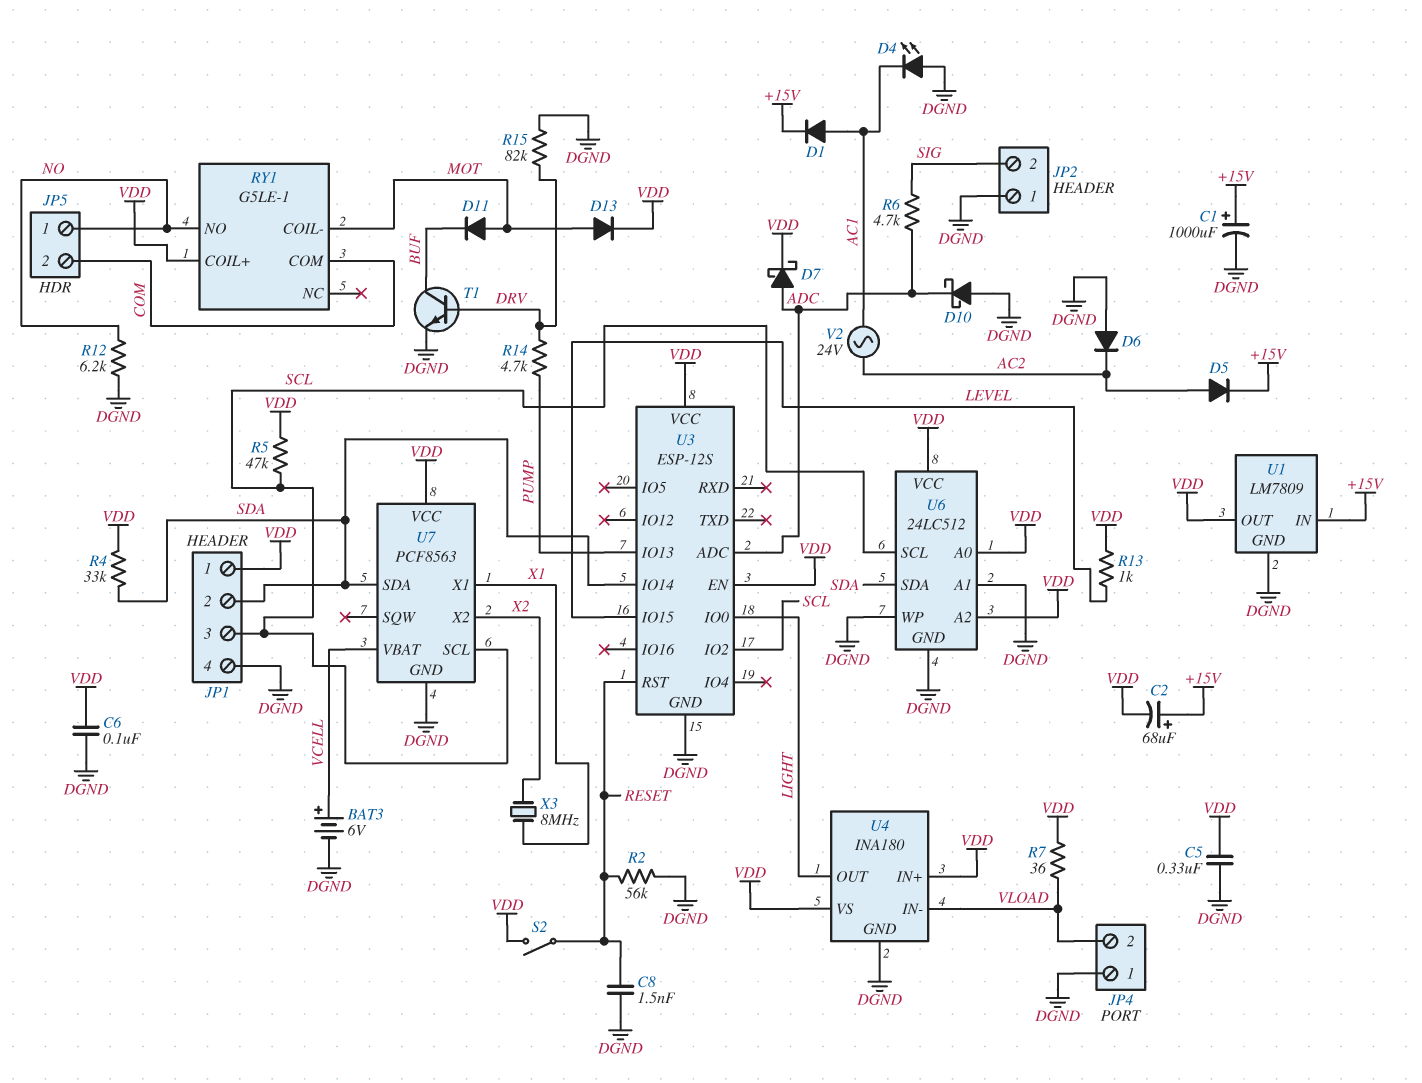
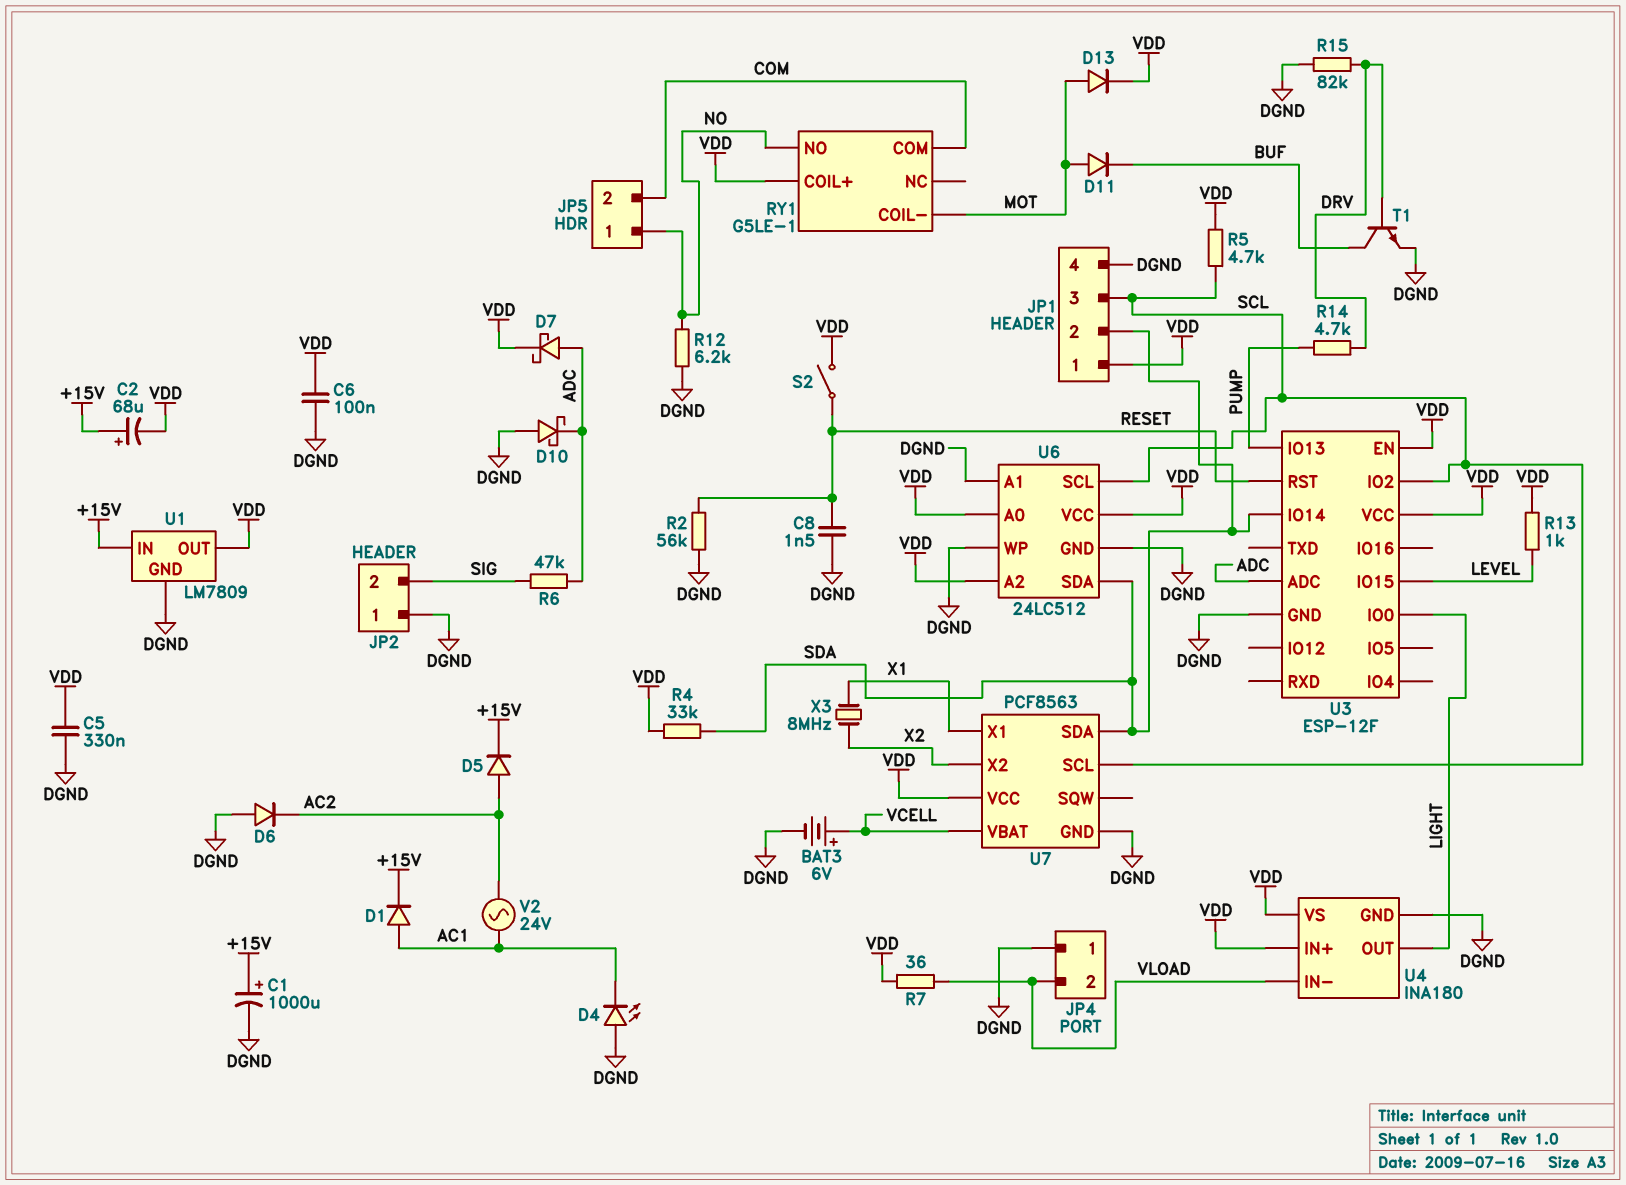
R5: 47k (SCL, VDD) -> 4.7k (SCL, VDD)
R6: 4.7k (ADC, SIG) -> 47k (ADC, SIG)
U3: ESP-12S -> ESP-12F

